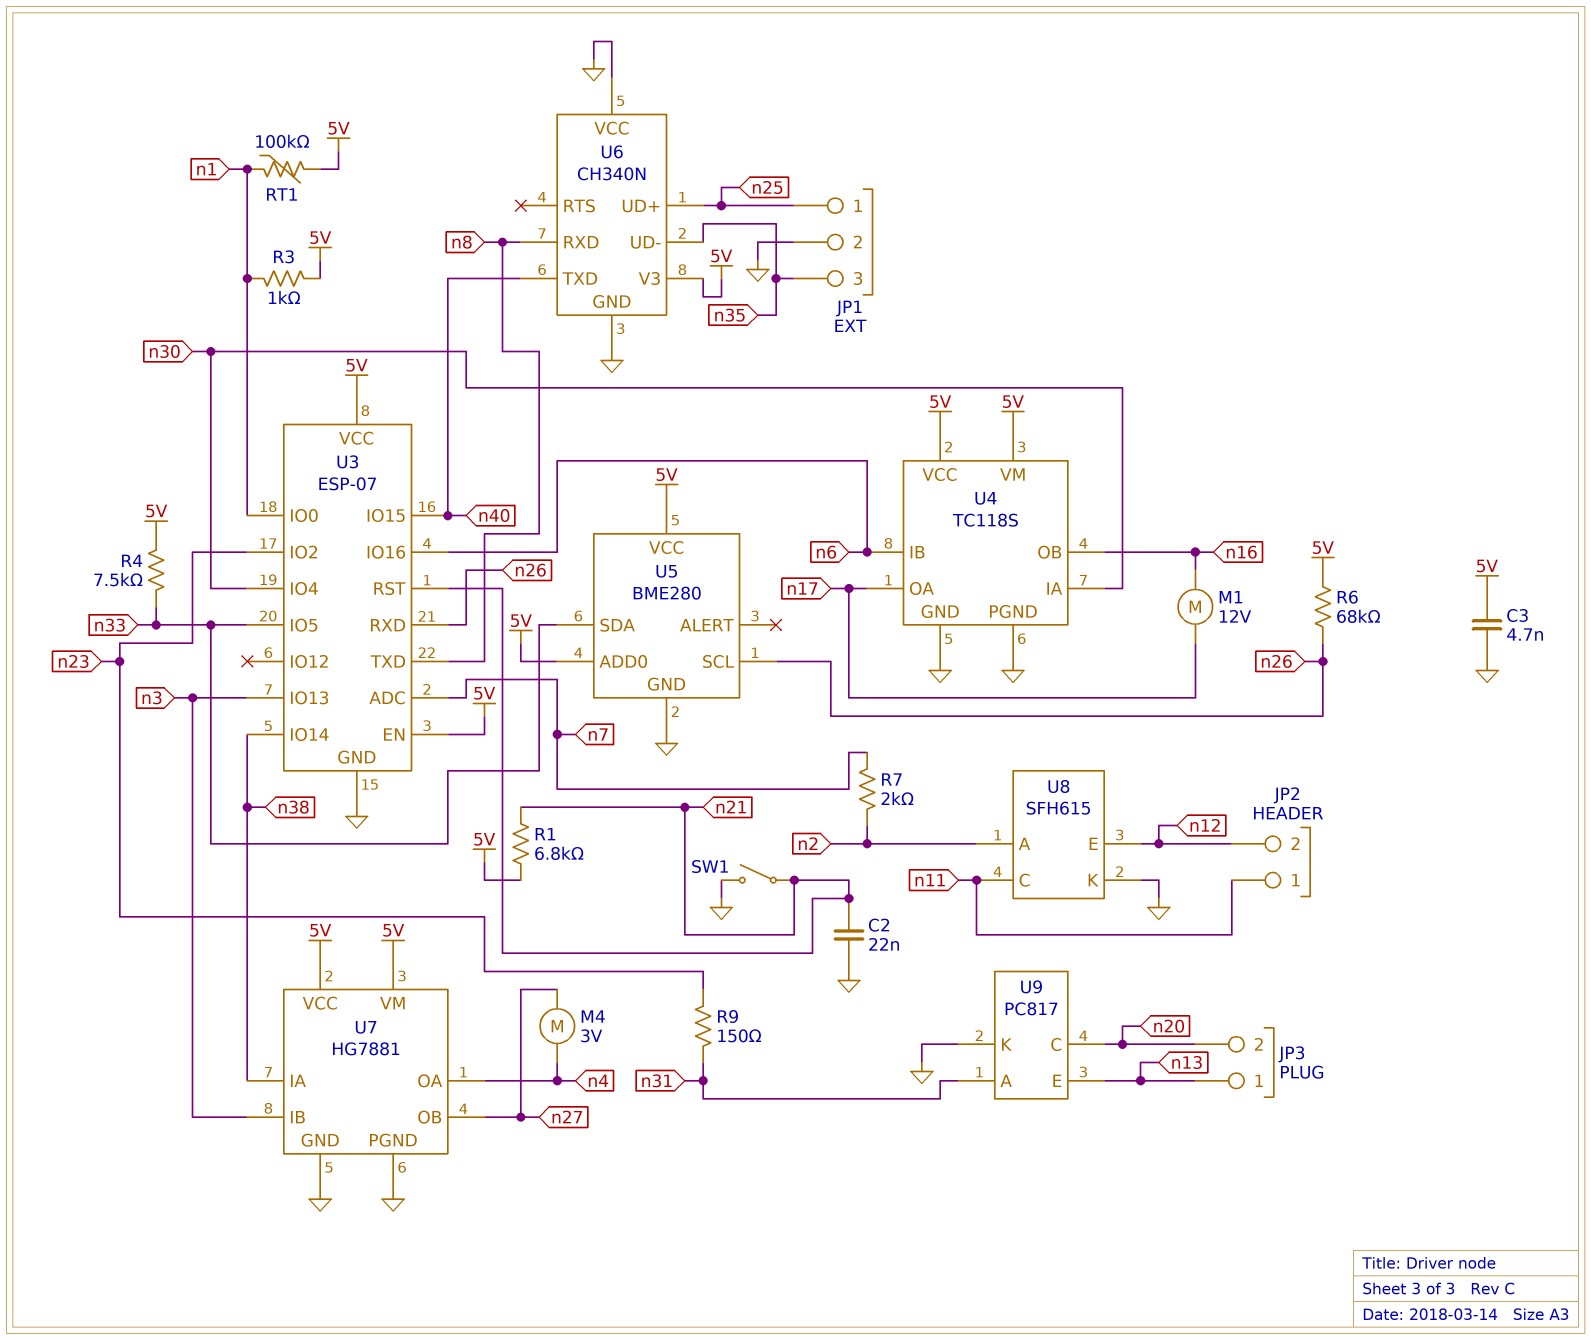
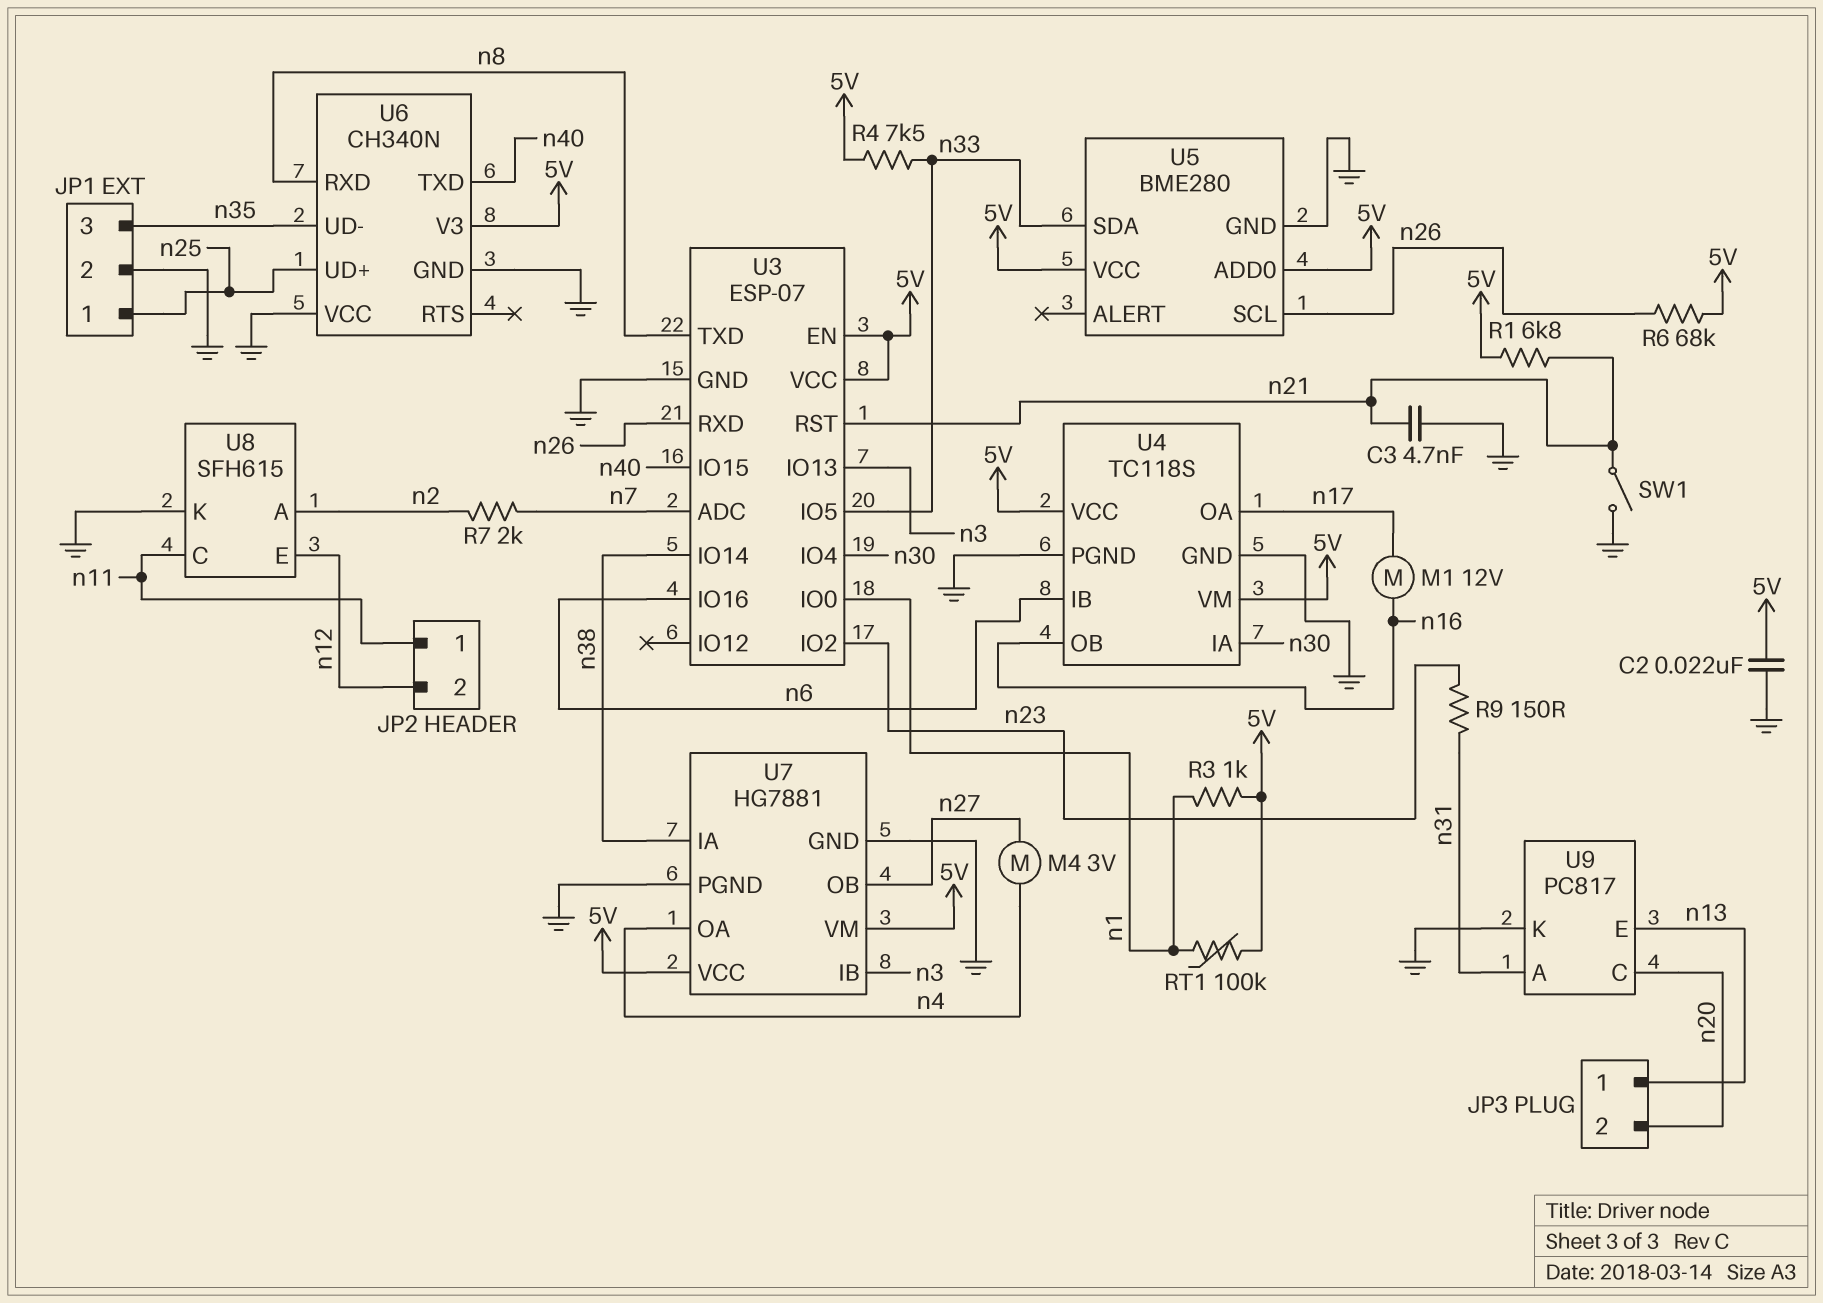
C2: 22nF (GND, n21) -> 22nF (5V, GND)
C3: 4.7nF (5V, GND) -> 4.7nF (GND, n21)

